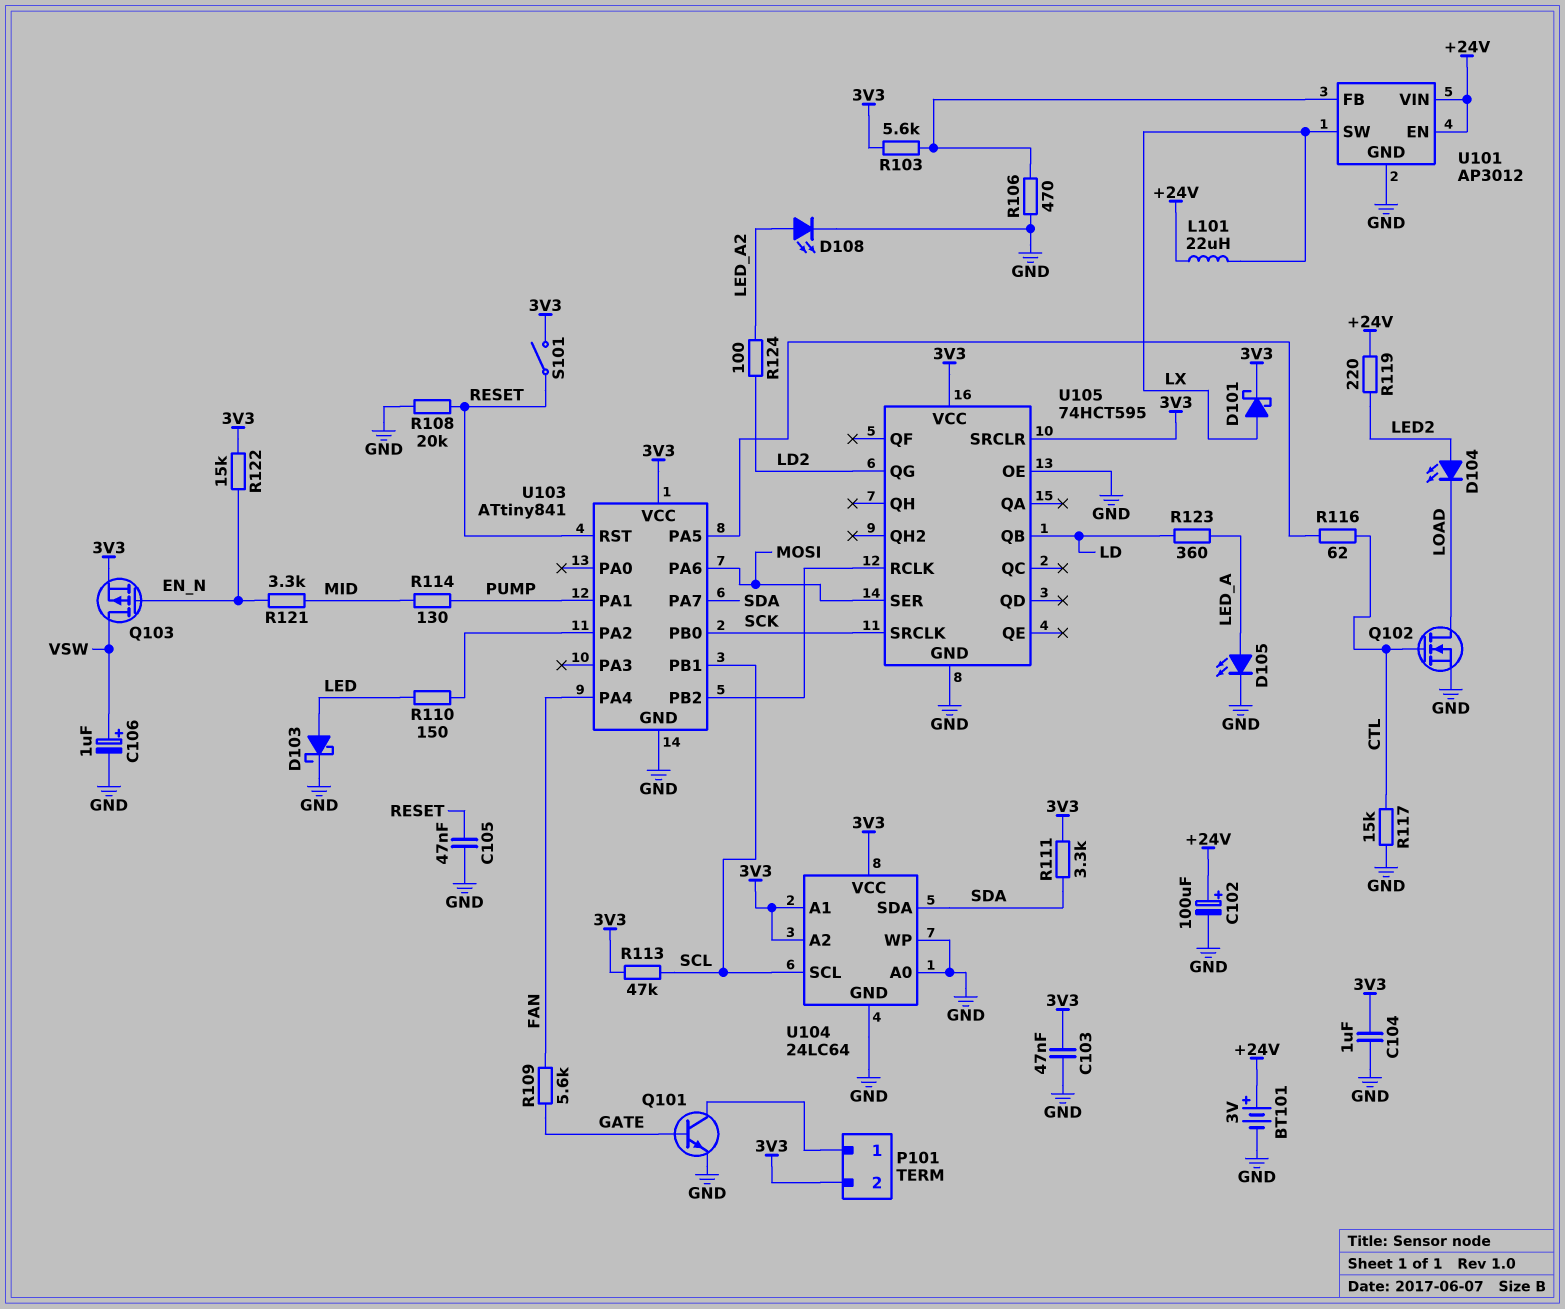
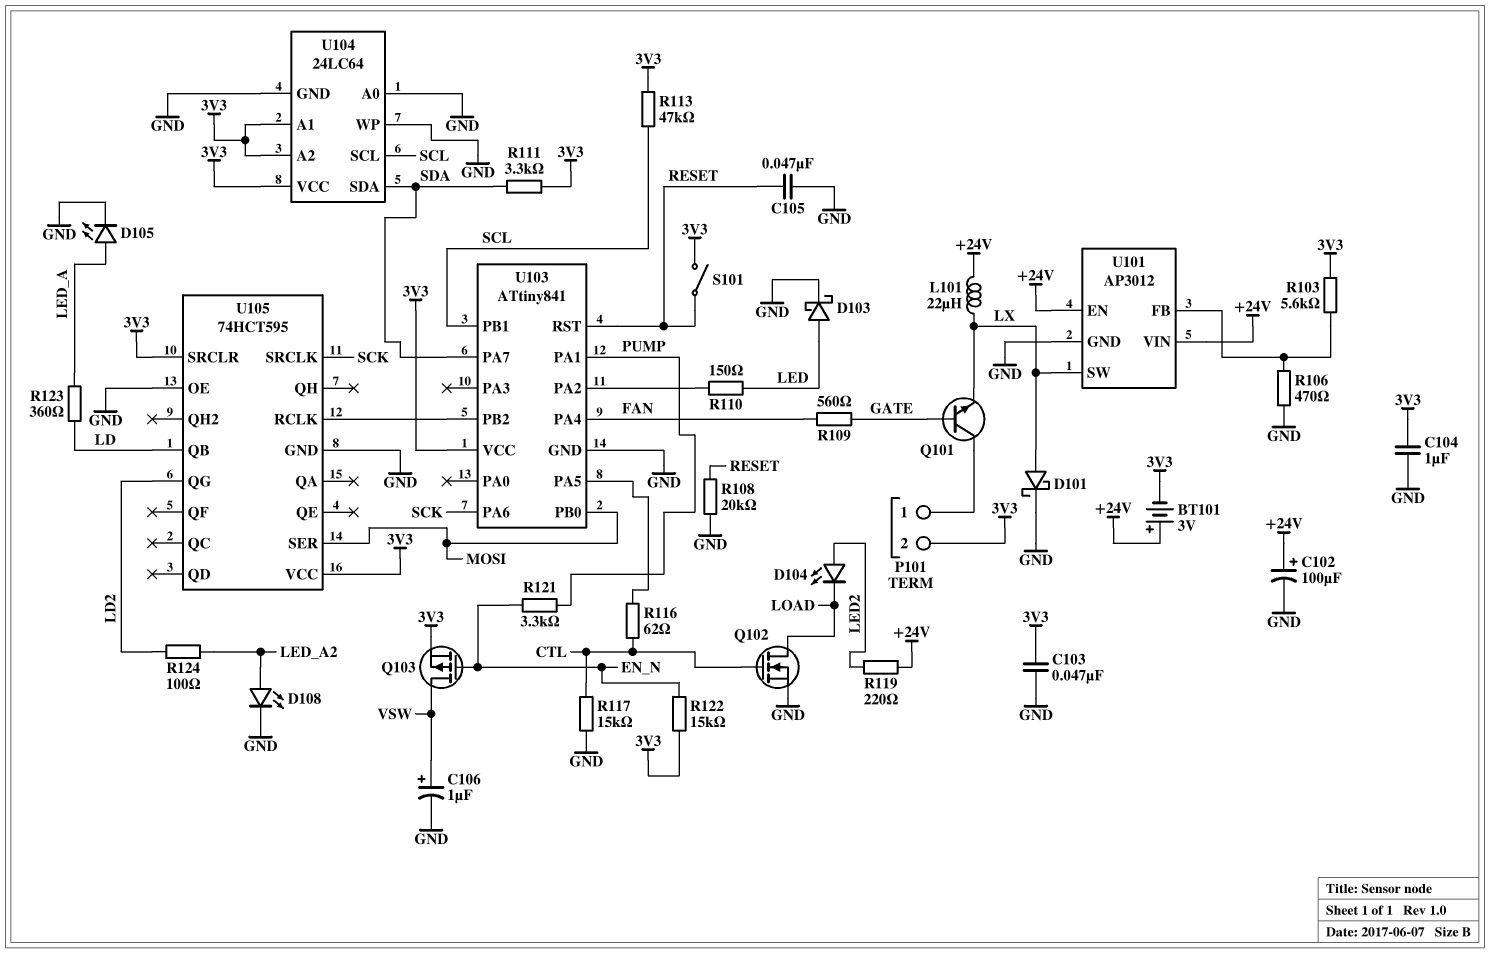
BT101: 3V (plus +24V, minus GND) -> 3V (plus +24V, minus 3V3)
D101: schottky (A LX, K 3V3) -> schottky (A LX, K GND)
Q101: NPN (B GATE, C P101/1, E GND) -> NPN (B GATE, C P101/1, E LX)
R109: 5.6k (FAN, GATE) -> 560 (FAN, GATE)
R114: 130 (MID, PUMP) -> none
R121: 3.3k (EN_N, MID) -> 3.3k (EN_N, PUMP)
U103 pin PA6: MOSI -> SCK
U103 pin PB0: SCK -> MOSI

